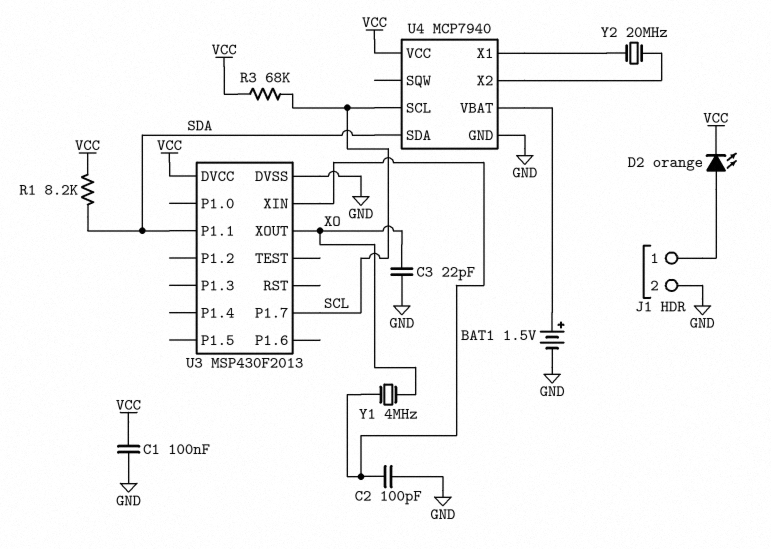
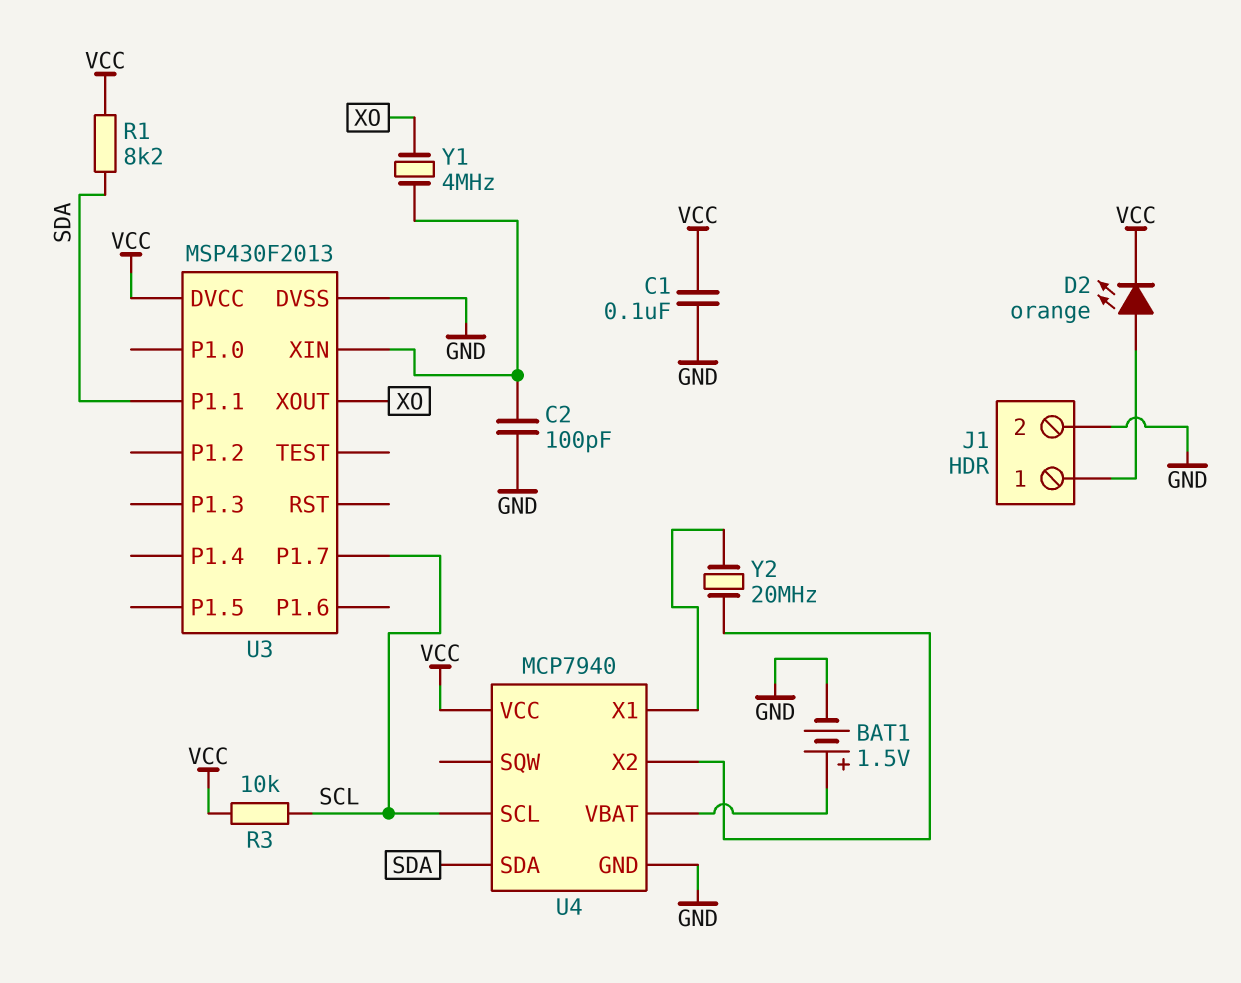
C3: 22pF (GND, XO) -> none
R3: 68k (SCL, VCC) -> 10k (SCL, VCC)

